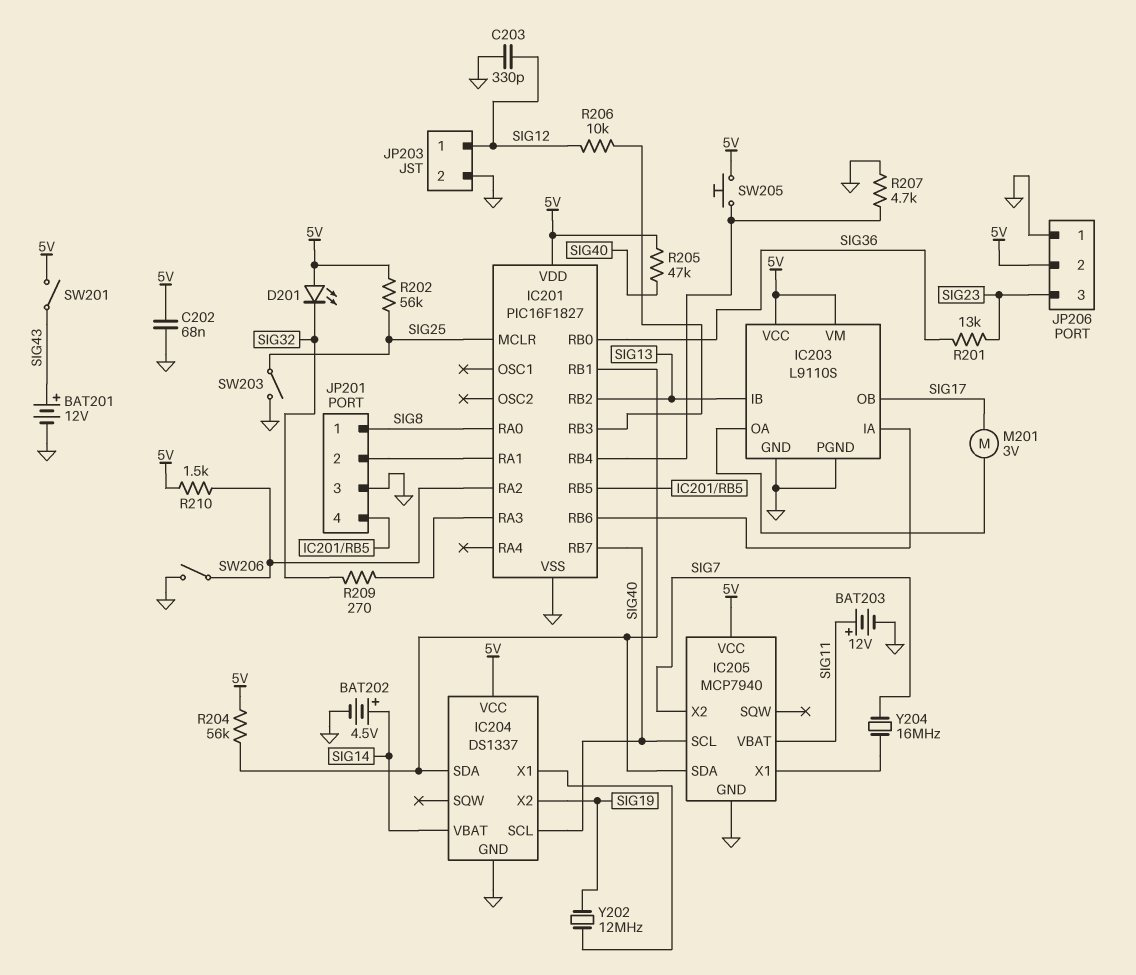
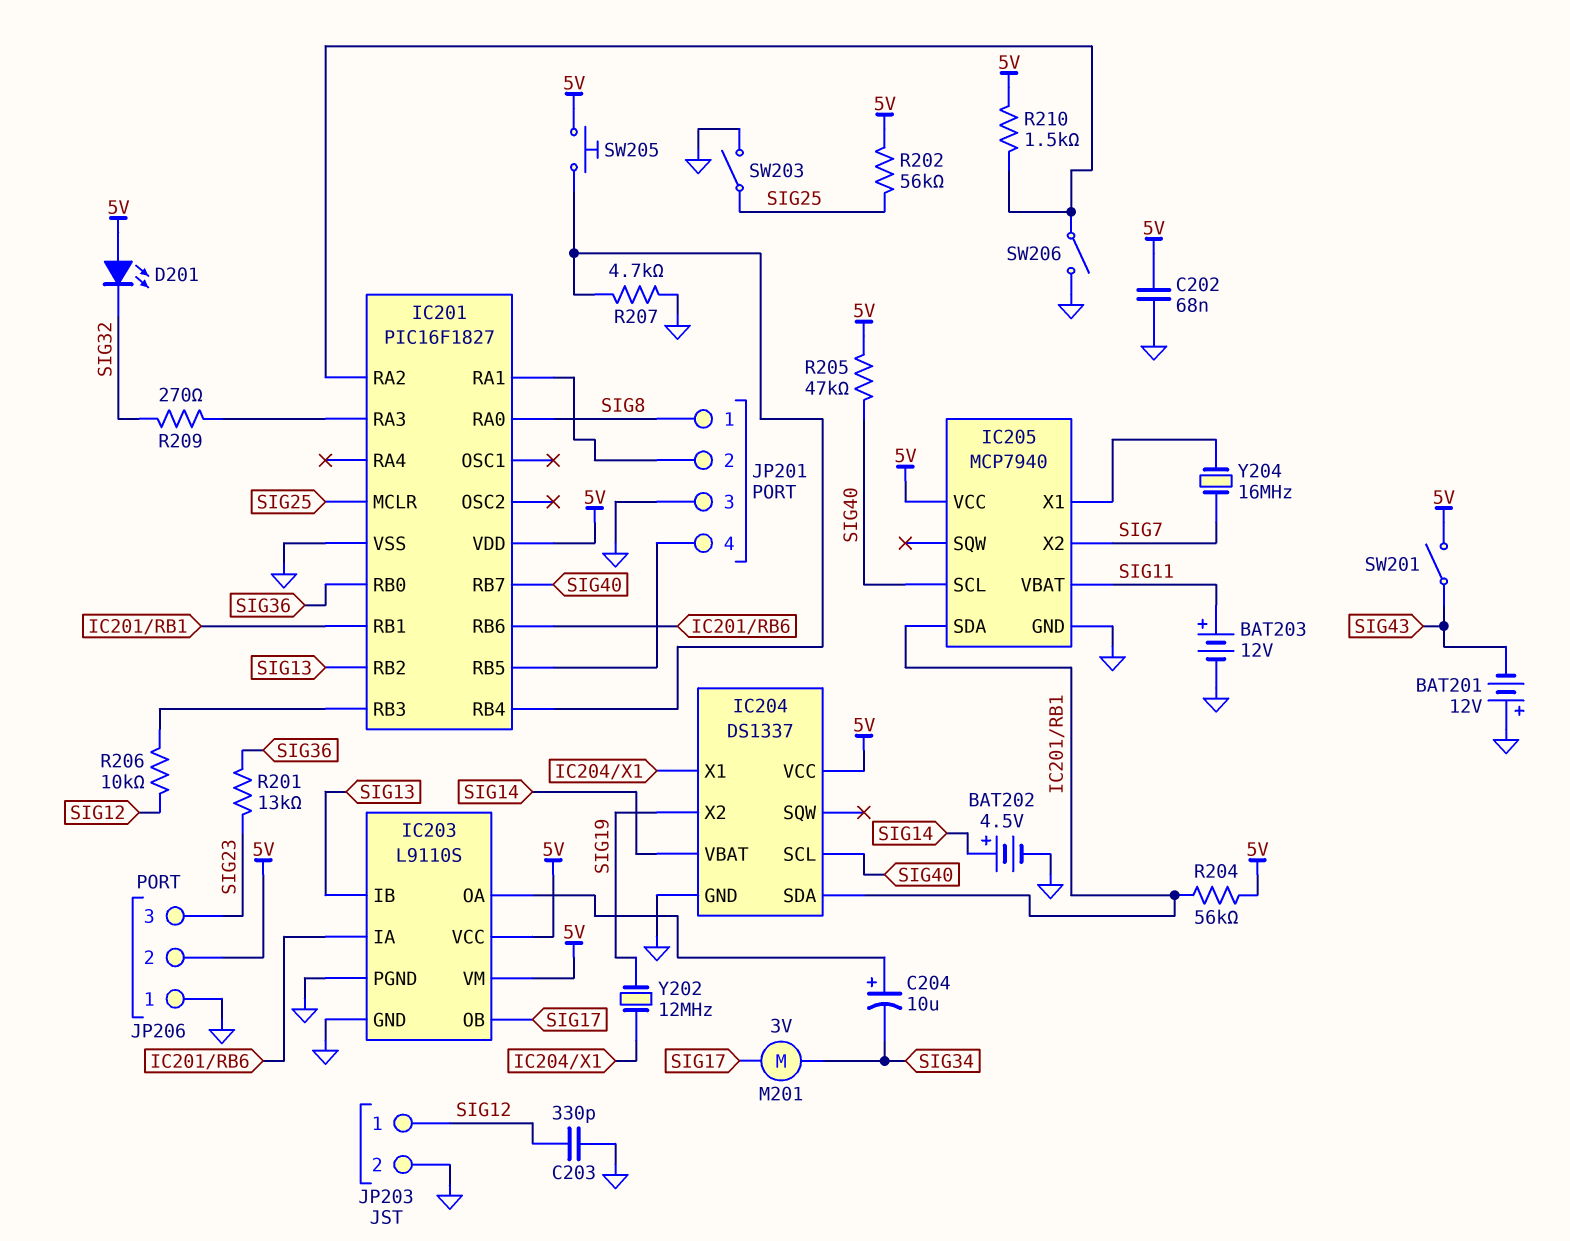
BAT201: 12V (plus SIG43, minus GND) -> 12V (plus GND, minus SIG43)
C204: none -> 10uF (plus IC203/OA, minus SIG34)
M201: motor 3V (IC203/OA, SIG17) -> motor 3V (SIG17, SIG34)

